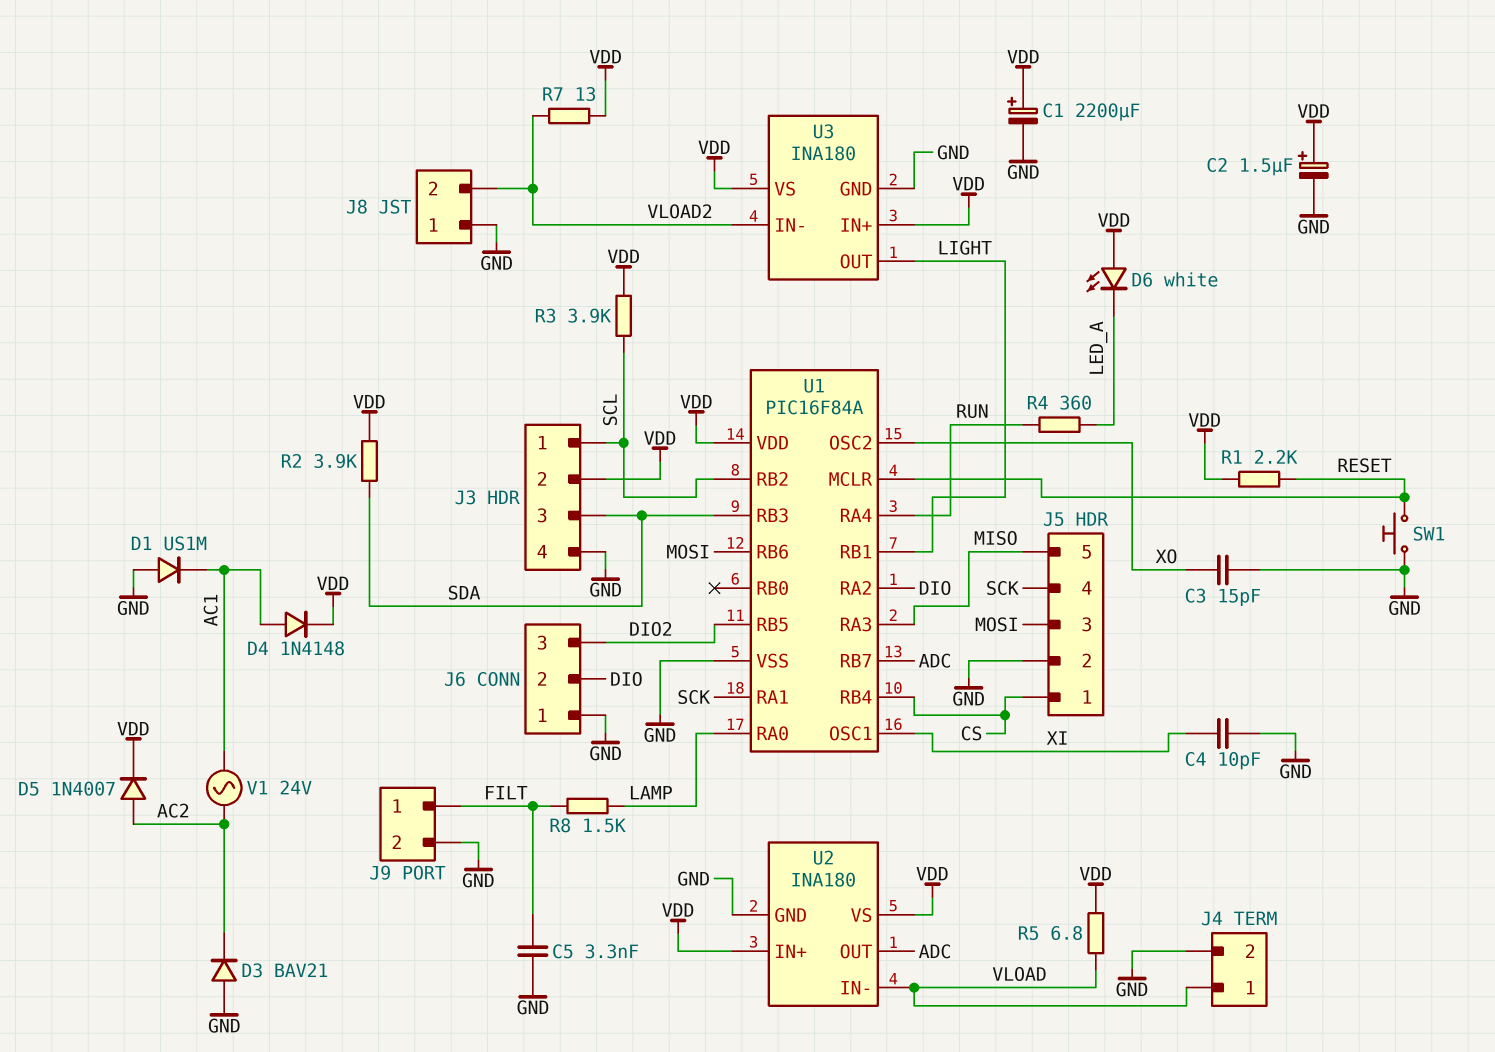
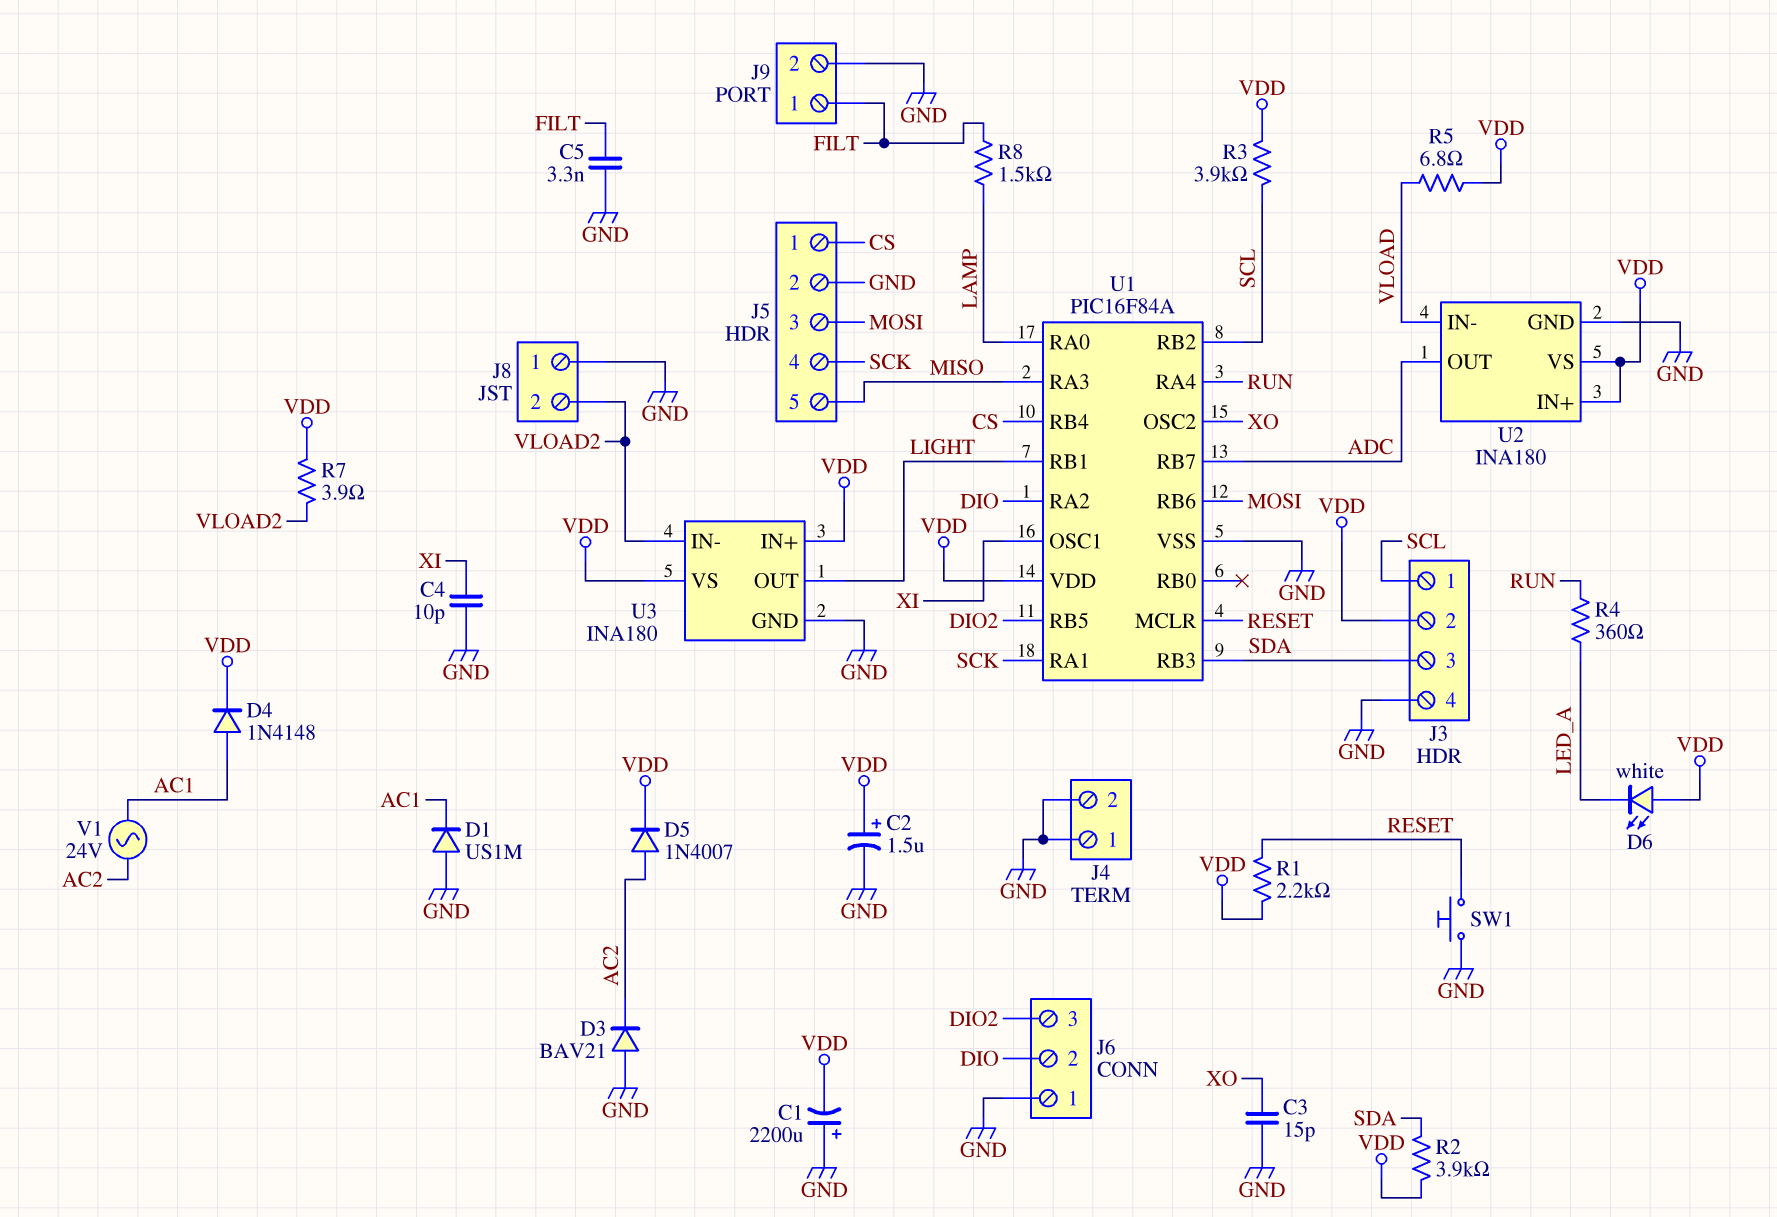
C1: 2200uF (plus VDD, minus GND) -> 2200uF (plus GND, minus VDD)
J4 pin 1: VLOAD -> GND
R7: 13 (VDD, VLOAD2) -> 3.9 (VDD, VLOAD2)

